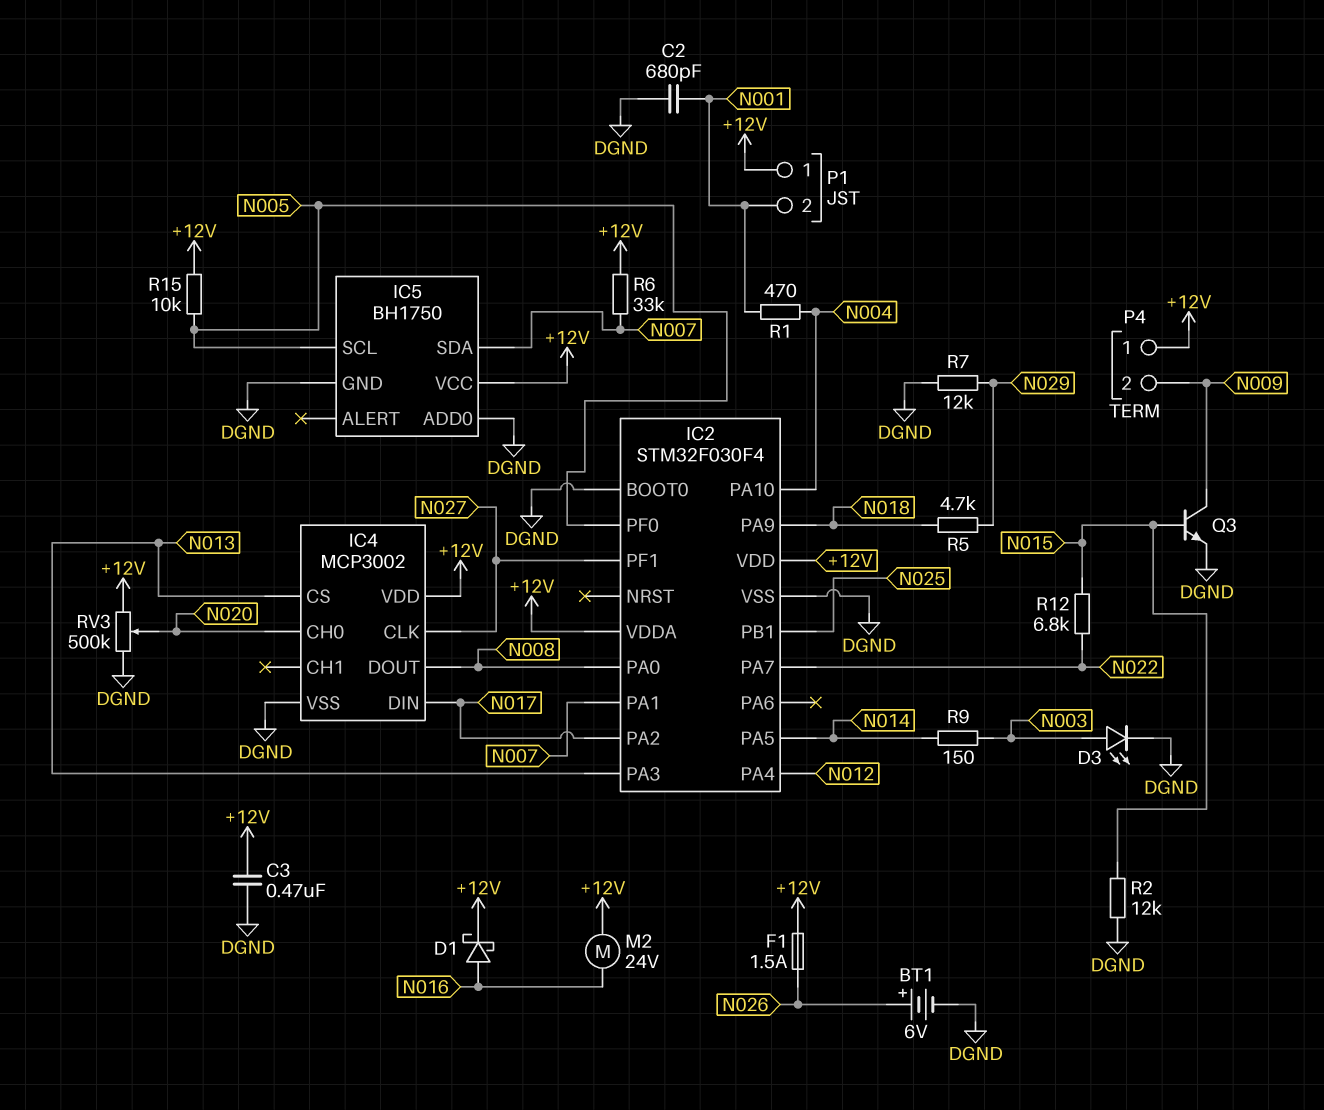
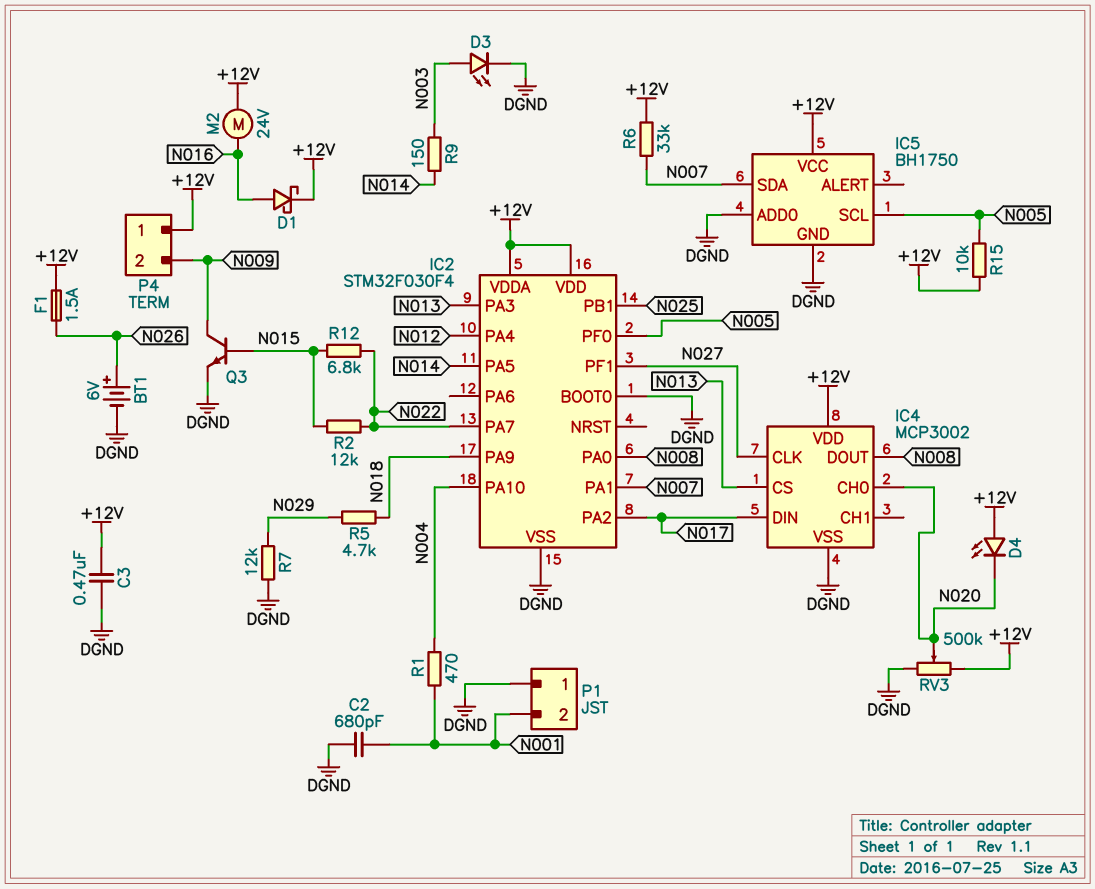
D4: none -> LED (A +12V, K N020)
P1 pin 1: +12V -> DGND
R2: 12k (DGND, N015) -> 12k (N015, N022)

